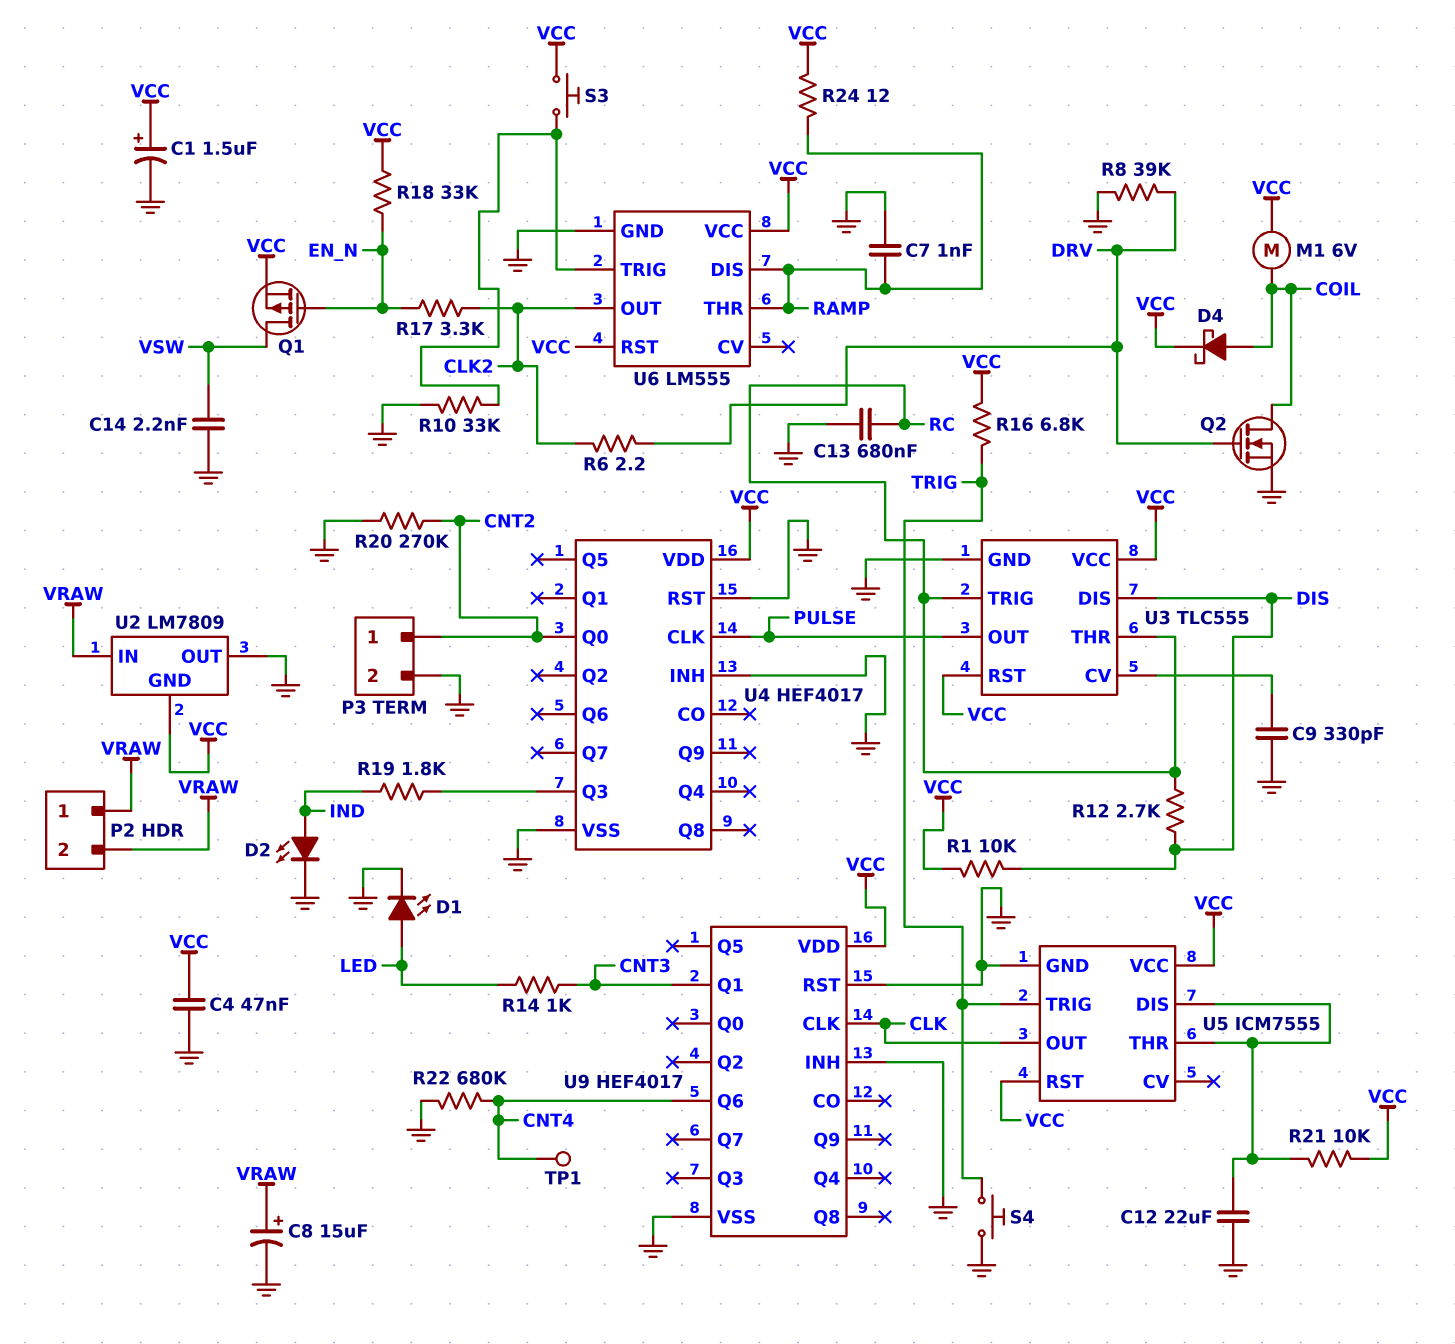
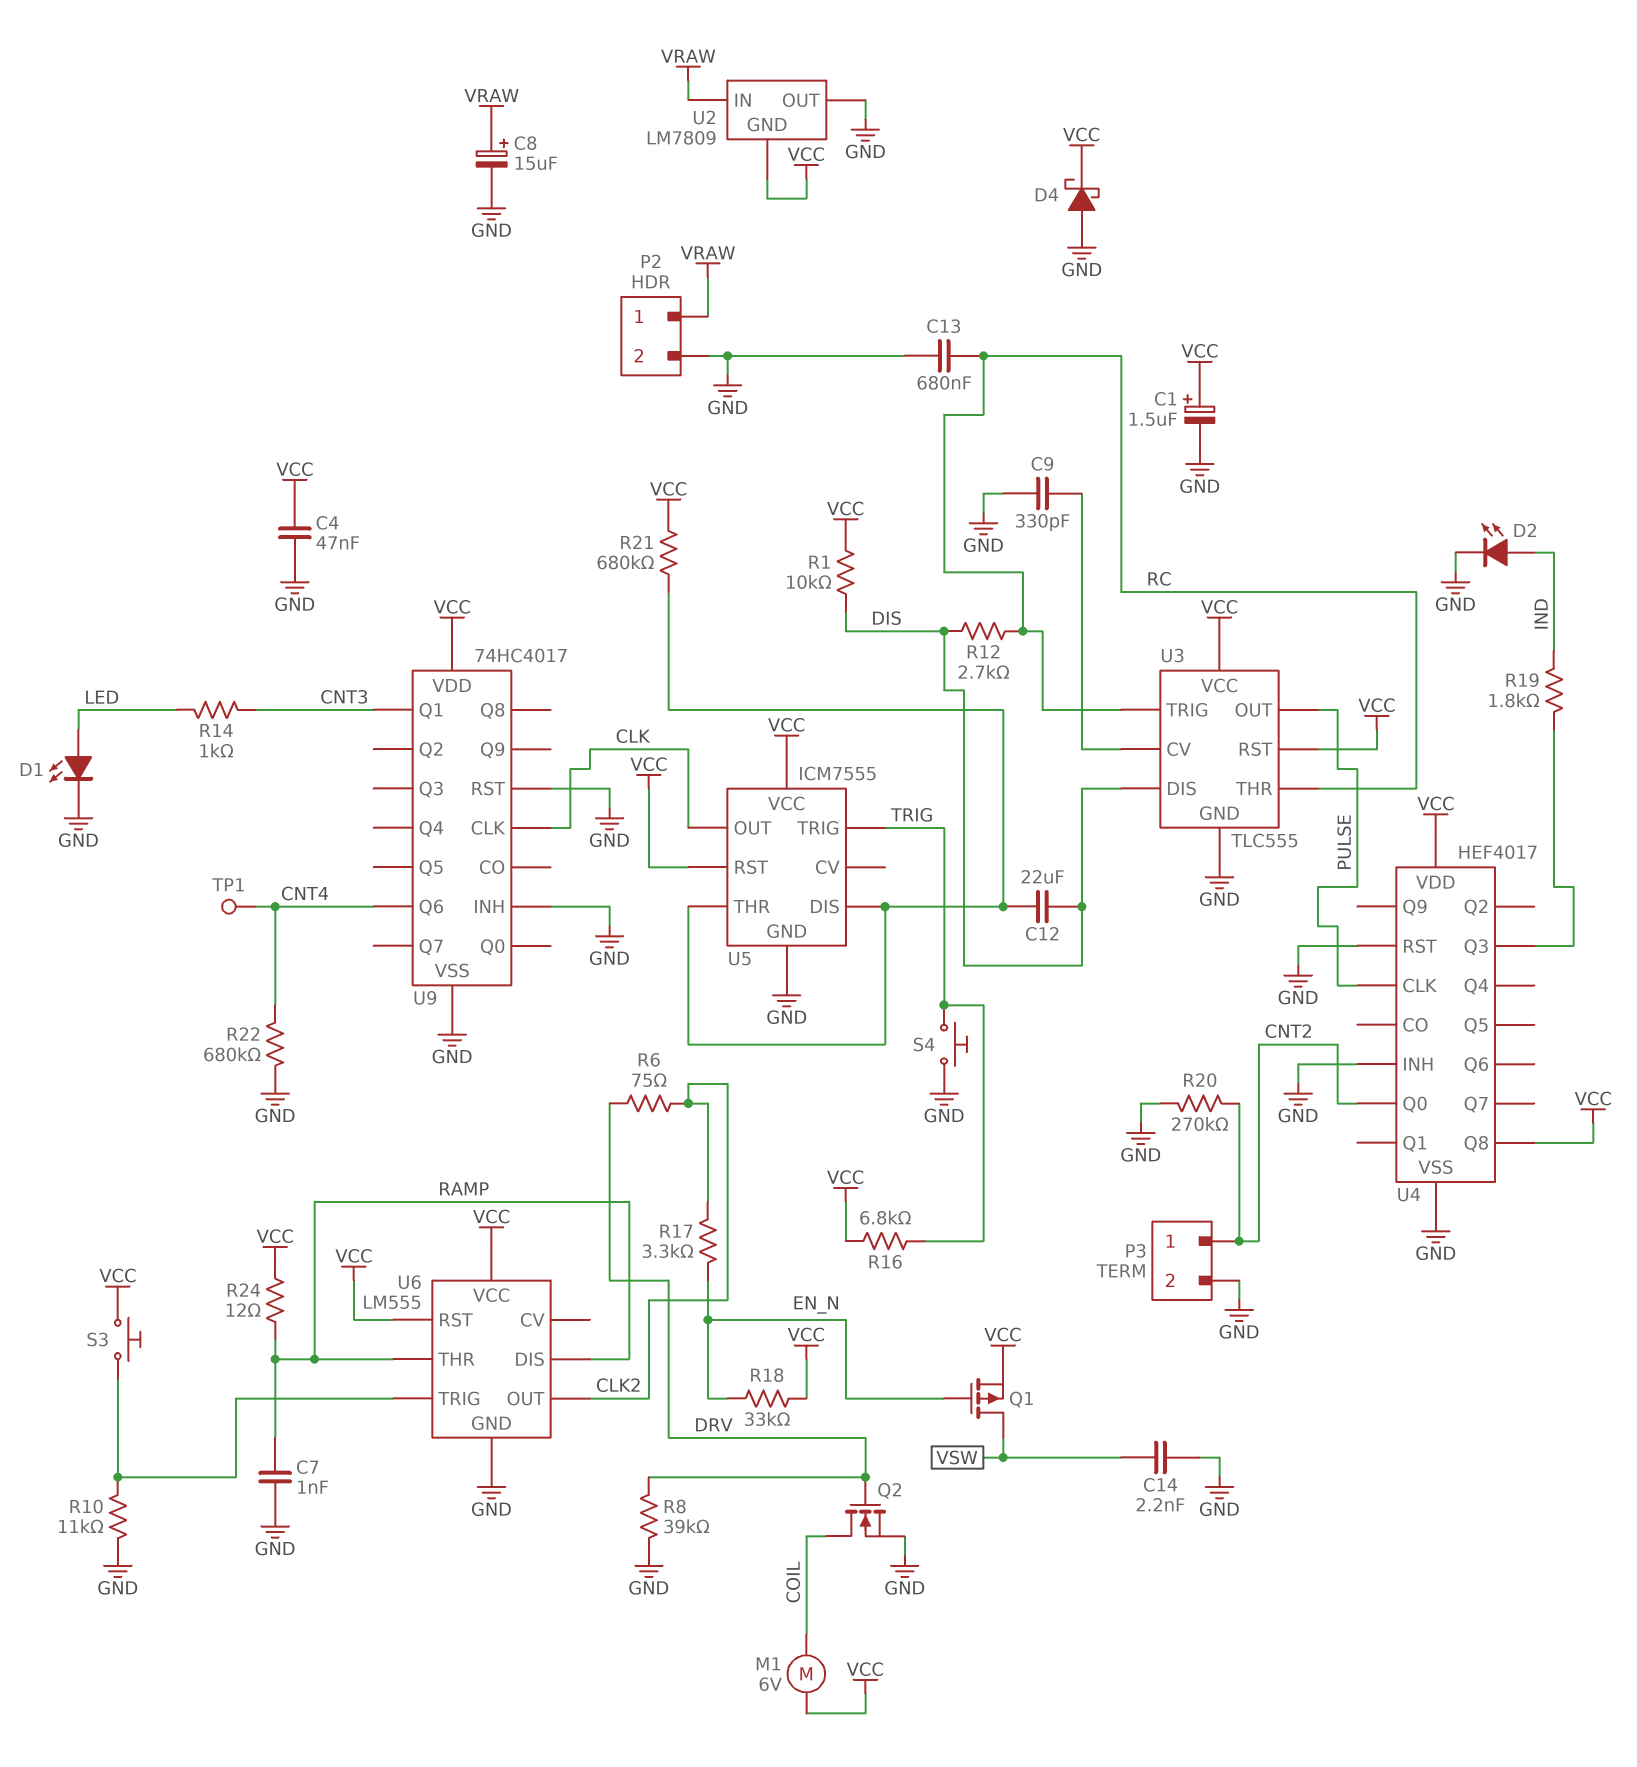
C12: 22uF (GND, U5/DIS) -> 22uF (DIS, U5/DIS)
D4: schottky (A COIL, K VCC) -> schottky (A GND, K VCC)
P2 pin 2: VRAW -> GND
R6: 2.2 (CLK2, DRV) -> 75 (CLK2, DRV)
R10: 33k (GND, U6/TRIG) -> 11k (GND, U6/TRIG)
R21: 10k (U5/DIS, VCC) -> 680k (U5/DIS, VCC)
U4 pin Q8: none -> VCC
U9: HEF4017 -> 74HC4017

